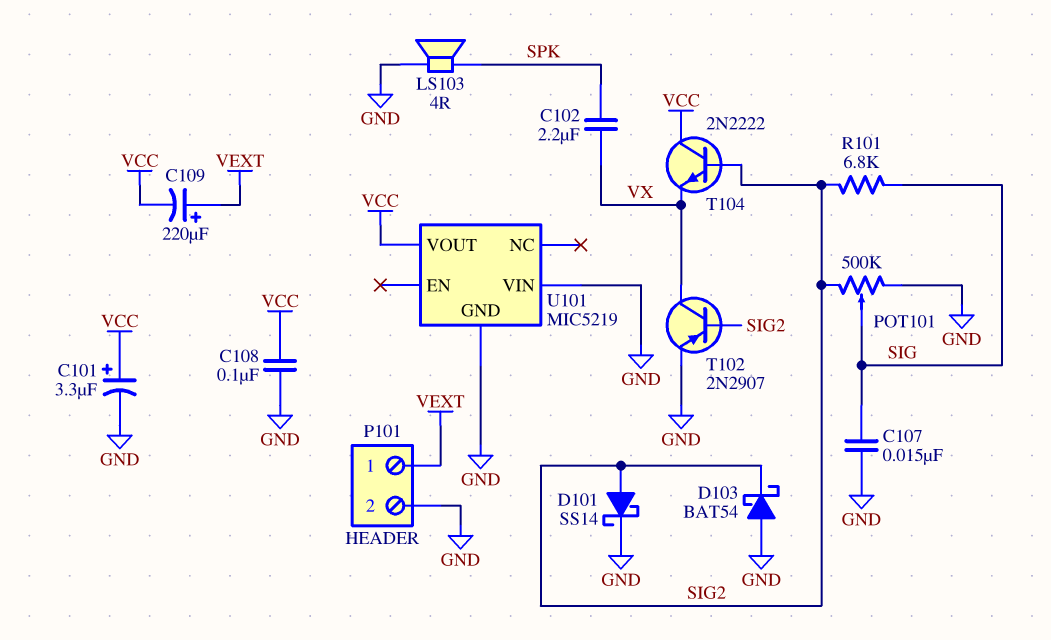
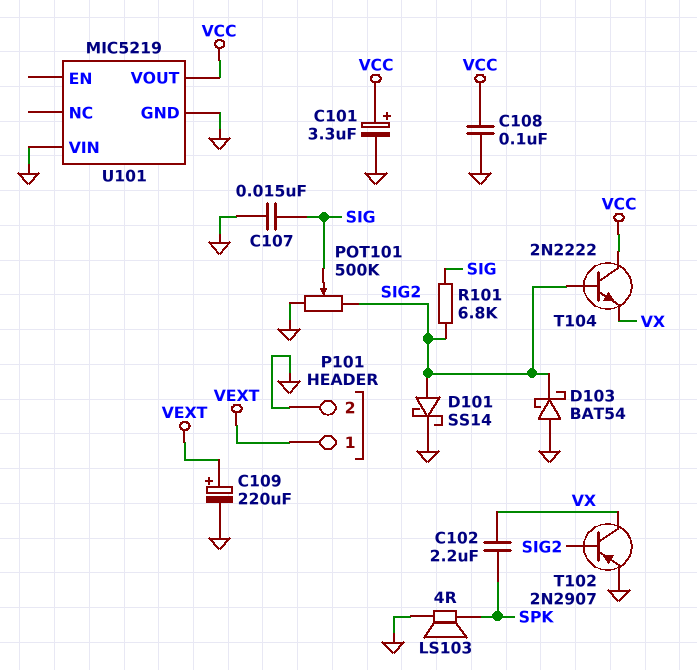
C109: 220uF (plus VEXT, minus VCC) -> 220uF (plus VEXT, minus GND)

